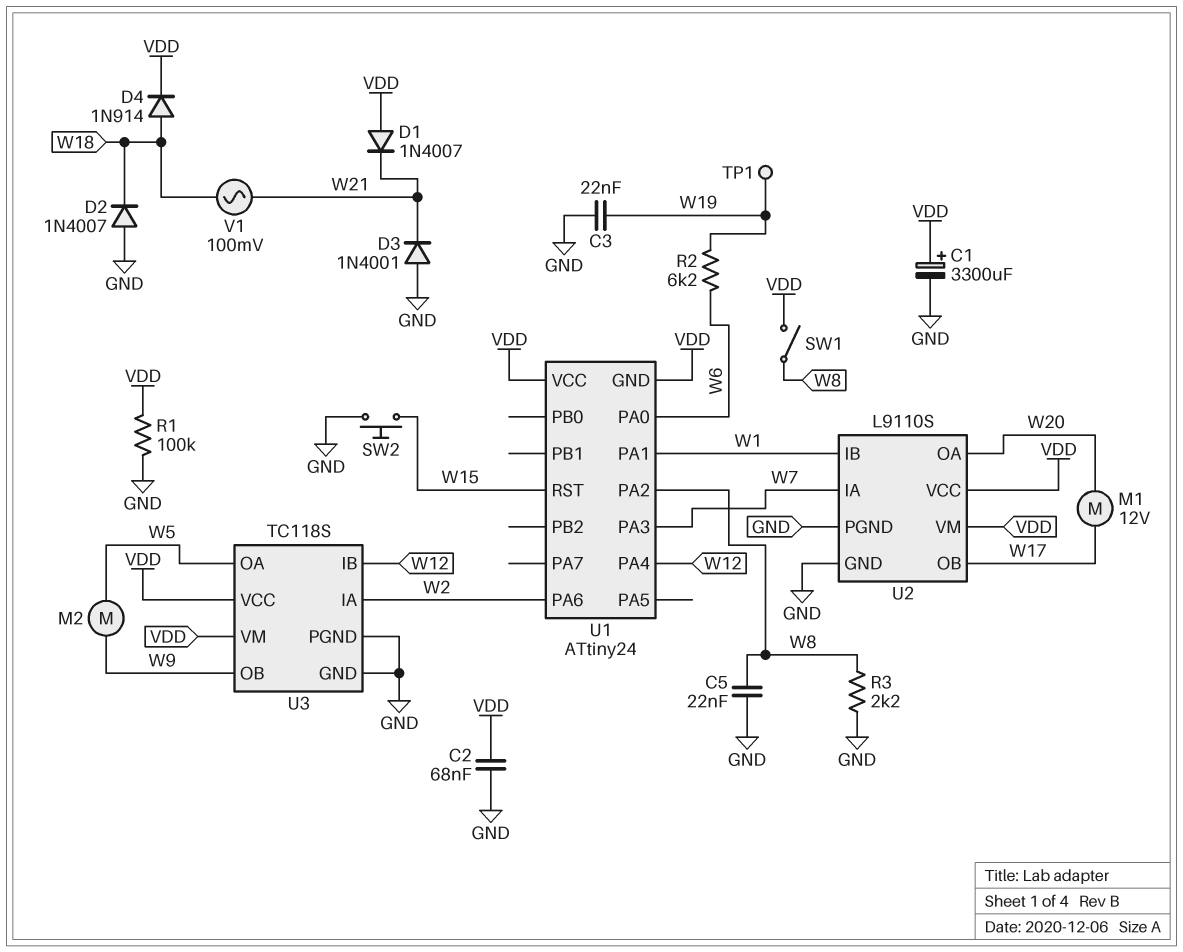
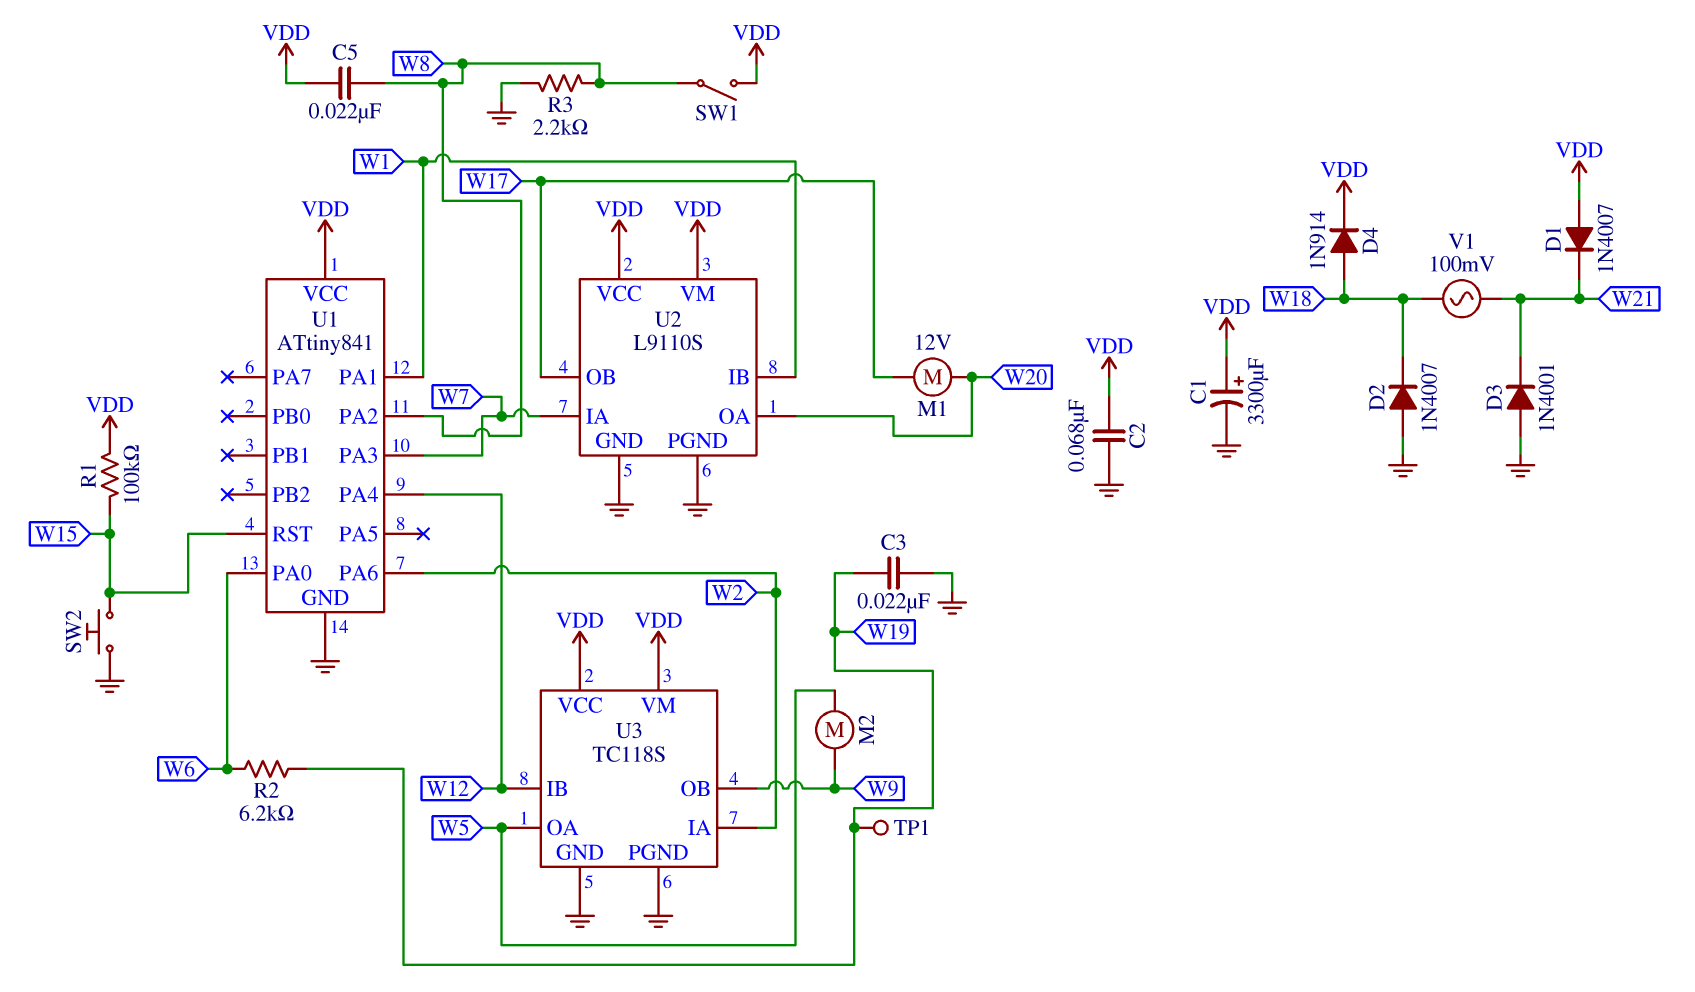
C5: 22nF (GND, W8) -> 22nF (VDD, W8)
R1: 100k (GND, VDD) -> 100k (VDD, W15)
U1: ATtiny24 -> ATtiny841
U1 pin GND: VDD -> GND

